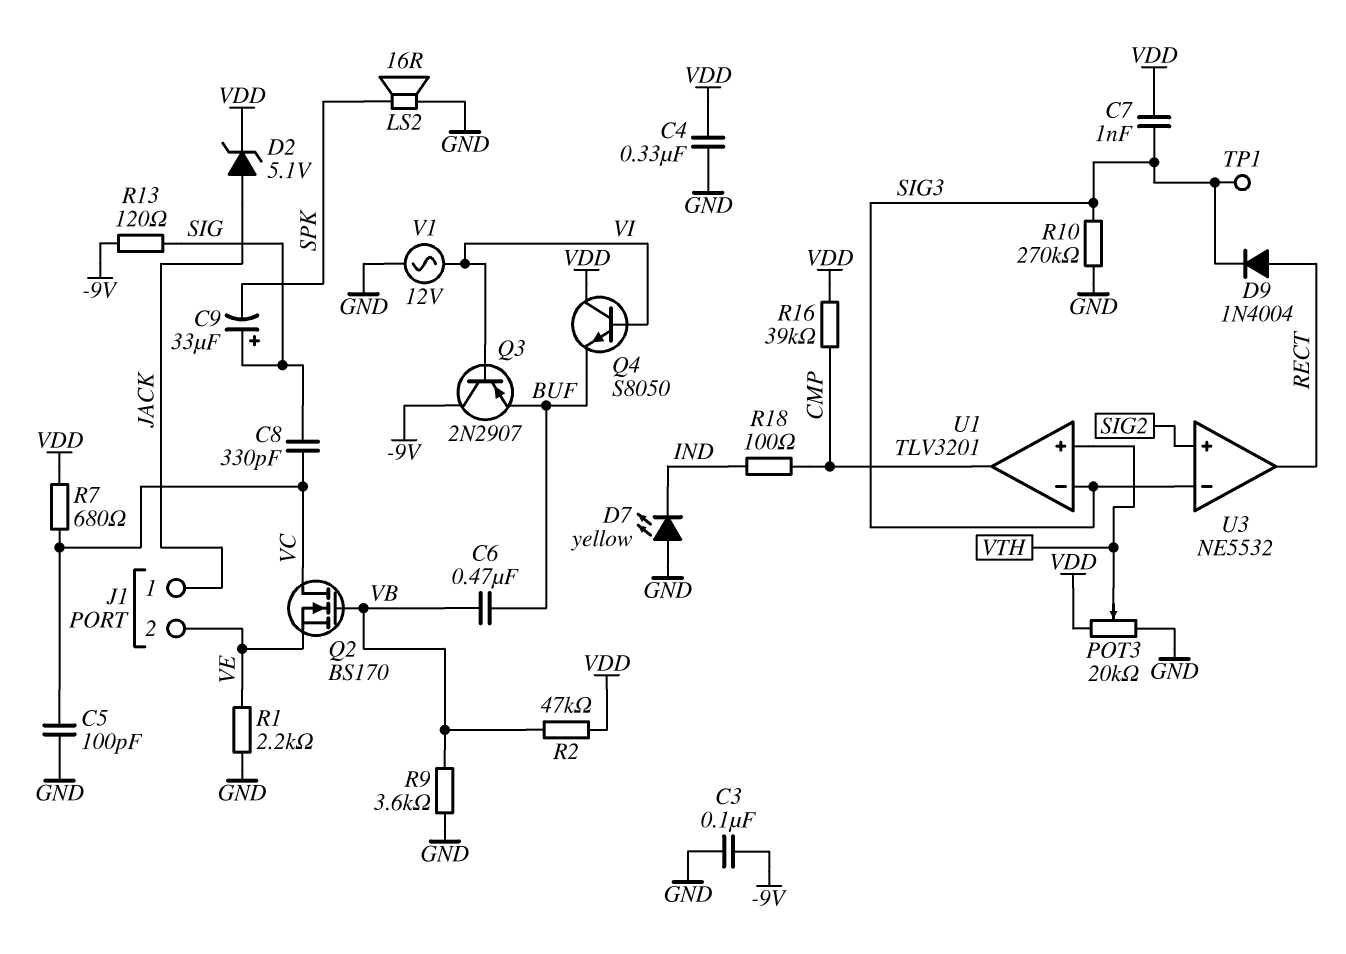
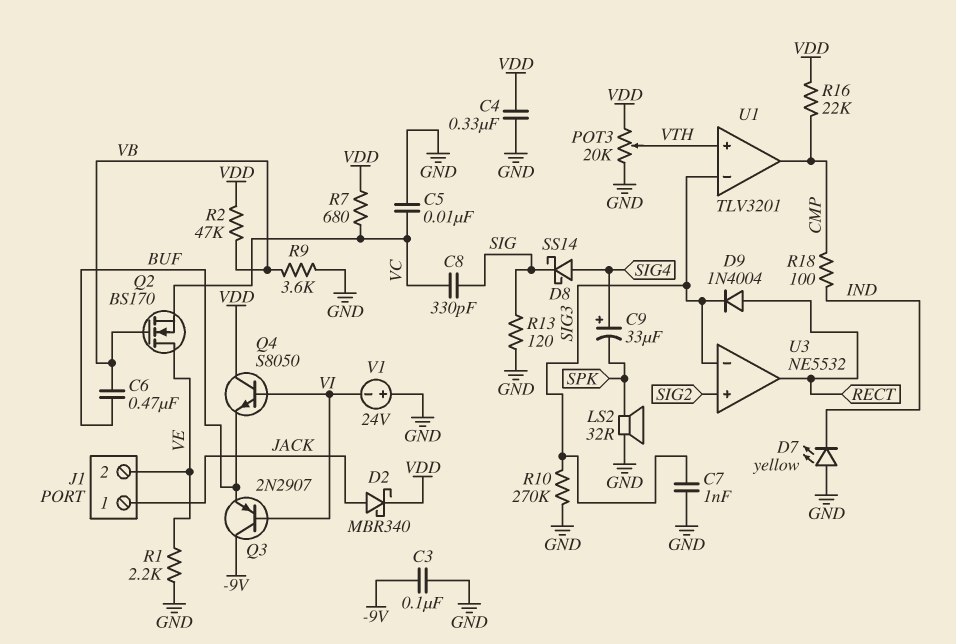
C5: 100pF (GND, VC) -> 10nF (GND, VC)
C7: 1nF (SIG3, VDD) -> 1nF (GND, SIG3)
C9: 33uF (plus SIG, minus SPK) -> 33uF (plus SIG4, minus SPK)
D2: zener 5.1V (A JACK, K VDD) -> schottky MBR340 (A JACK, K VDD)
D8: none -> schottky SS14 (A SIG4, K SIG)
LS2: speaker 16R (GND, SPK) -> speaker 32R (GND, SPK)
Q2: NMOS BS170 (G VB, D VC, S VE) -> NMOS BS170 (G VB, D VE, S VC)
R13: 120 (-9V, SIG) -> 120 (GND, SIG)
R16: 39k (CMP, VDD) -> 22k (CMP, VDD)
TP1: test point (SIG3) -> none
V1: AC 12V (GND, VI) -> 24V (plus GND, minus VI)

